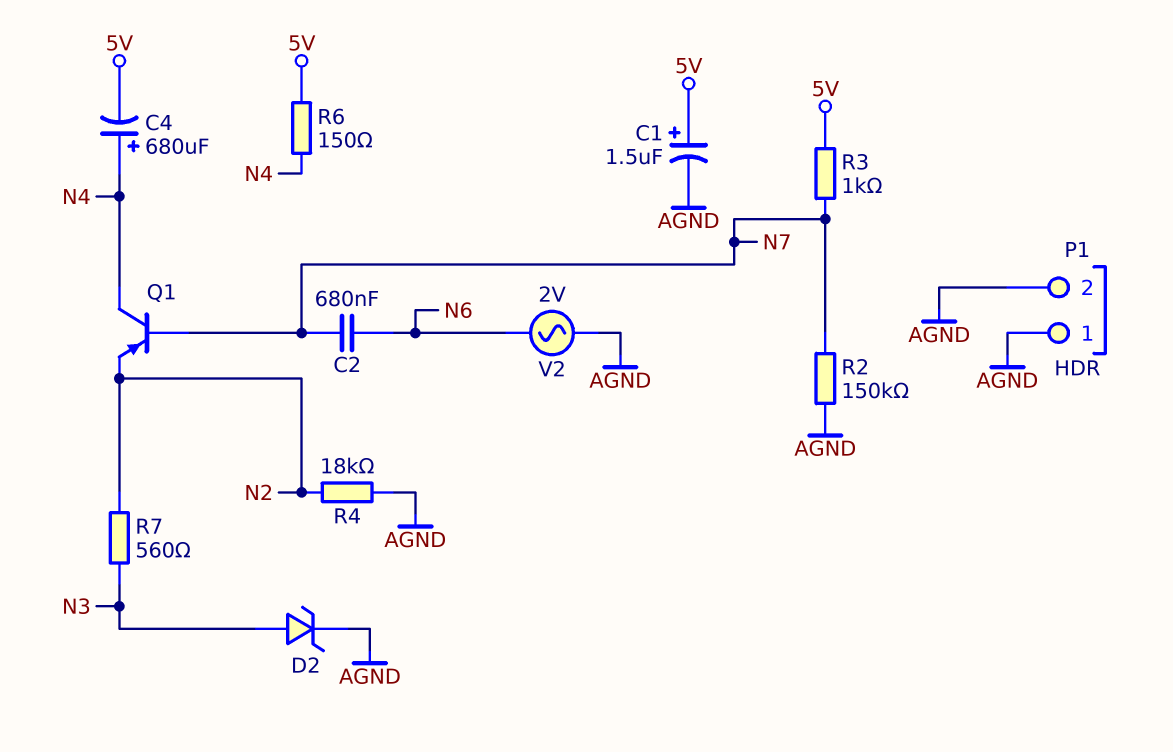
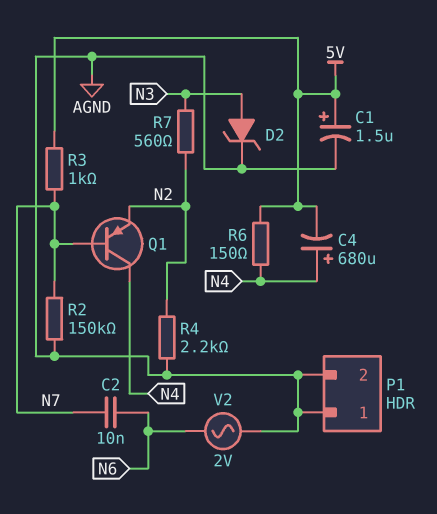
C2: 680nF (N6, N7) -> 10nF (N6, N7)
R4: 18k (AGND, N2) -> 2.2k (AGND, N2)

